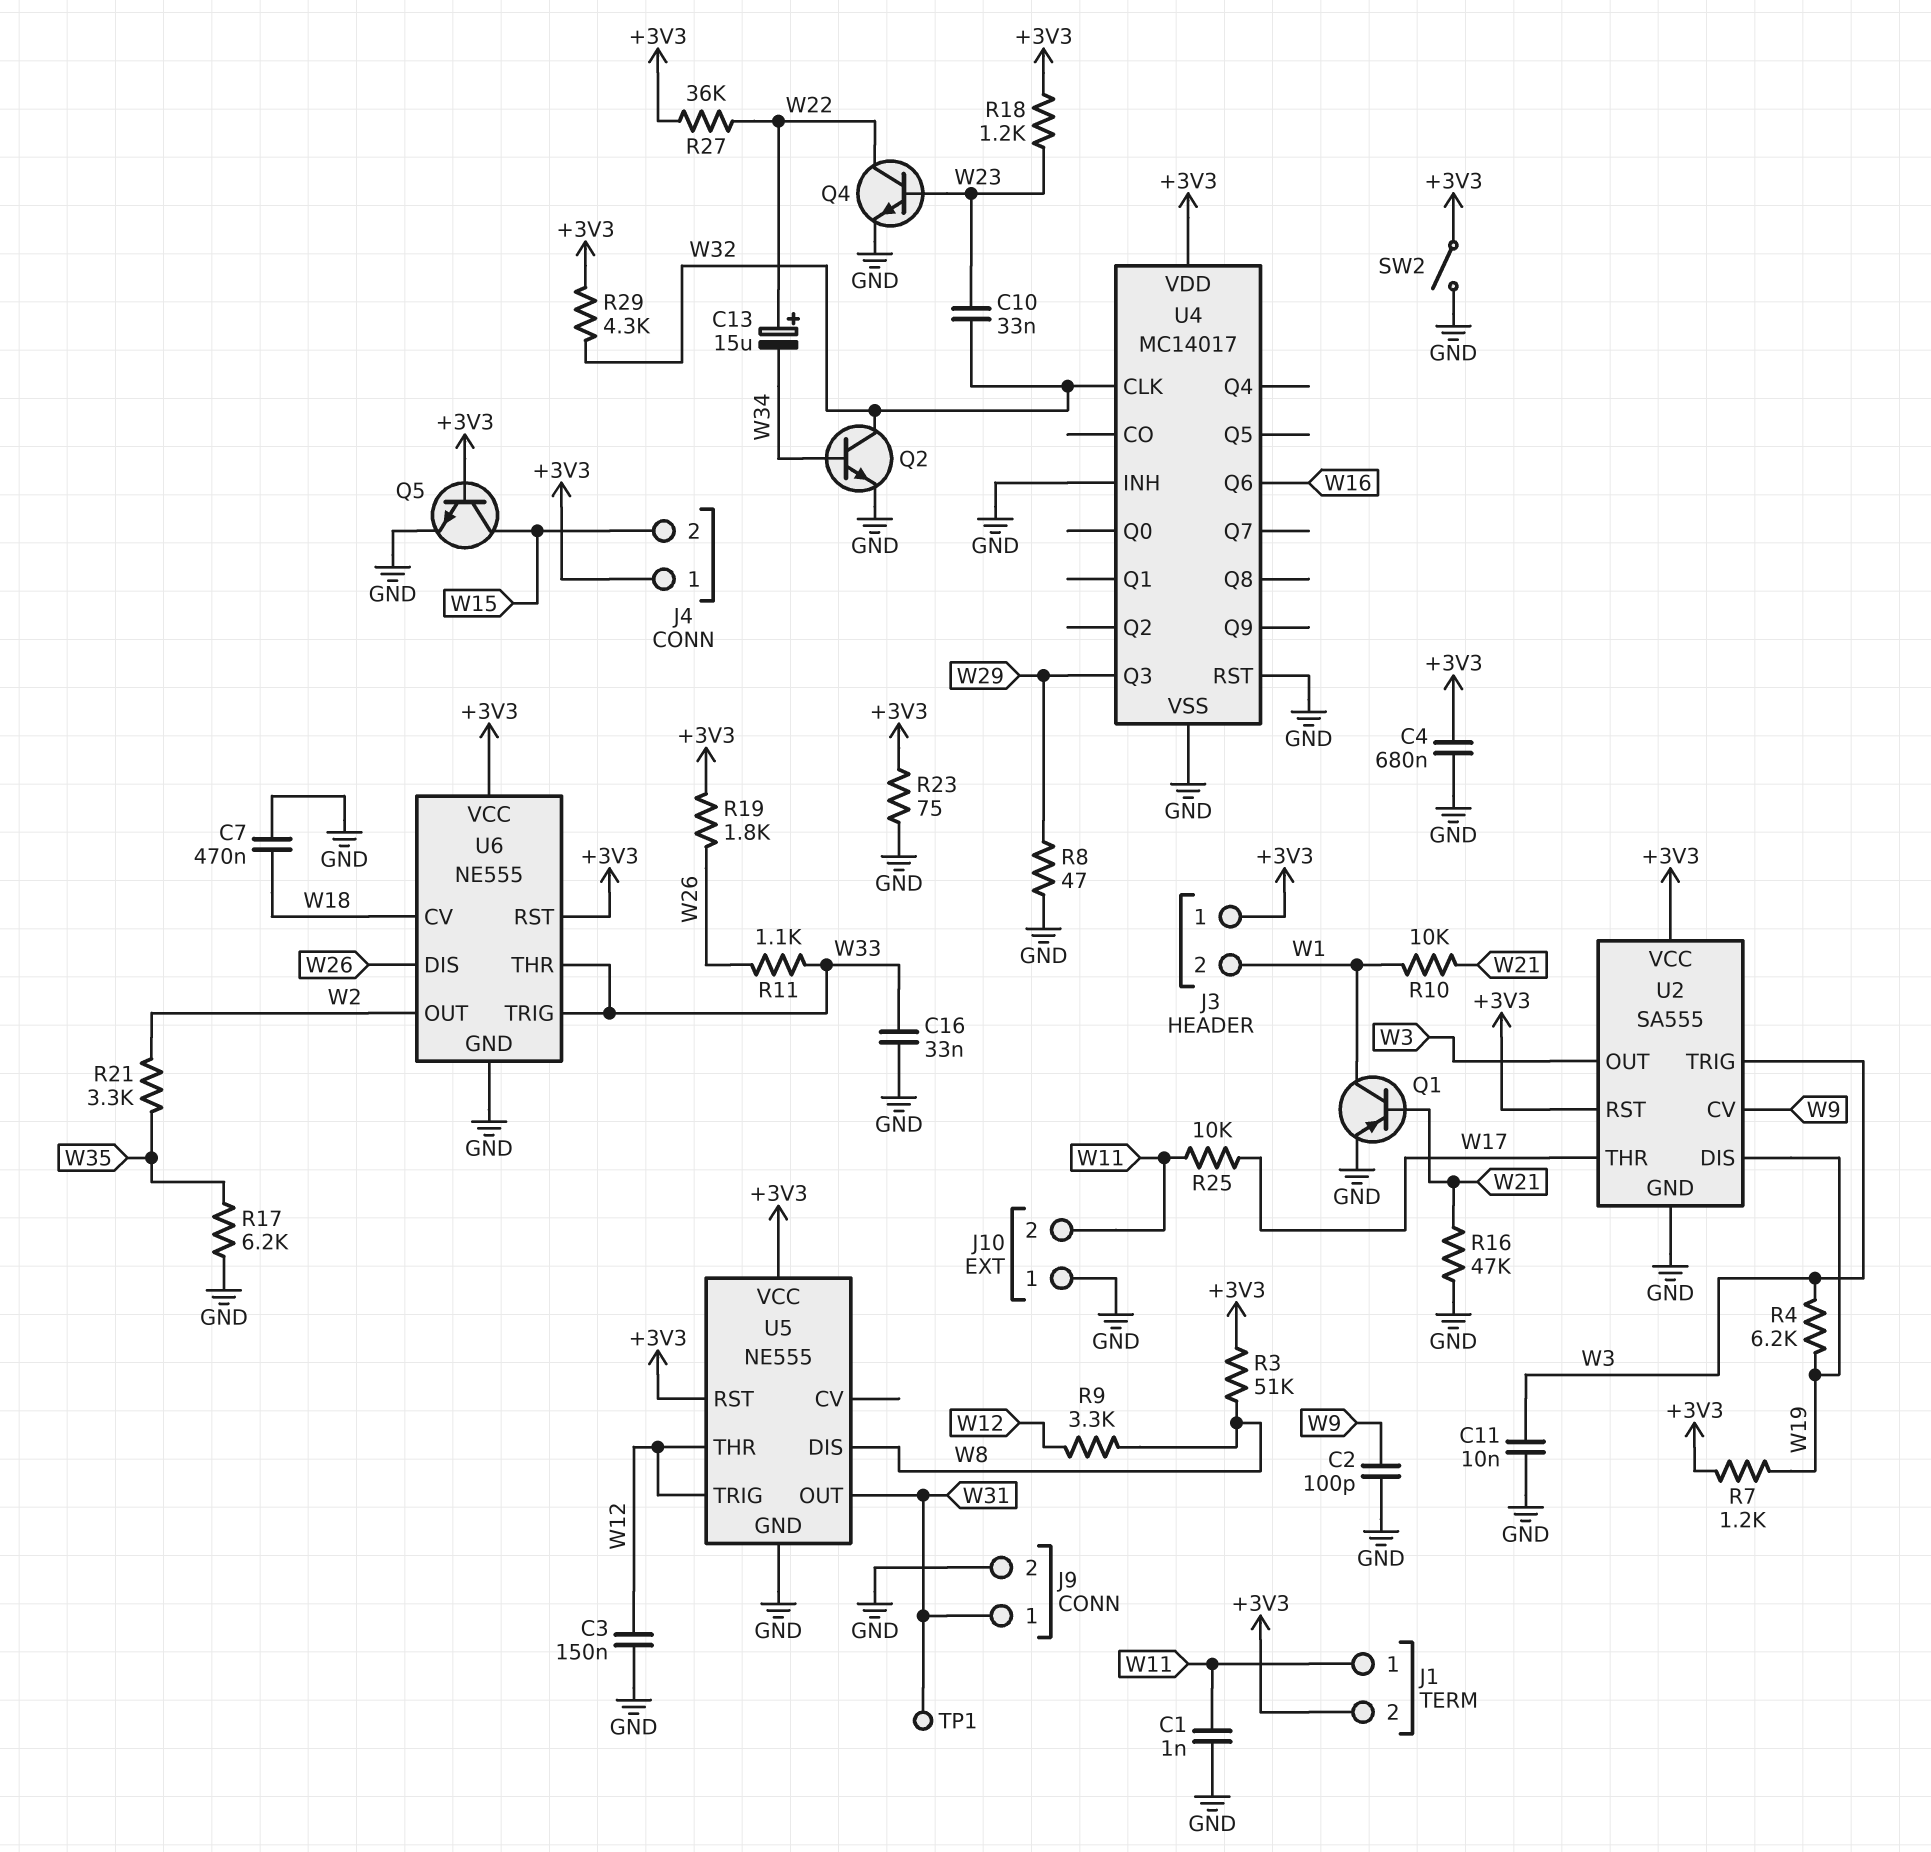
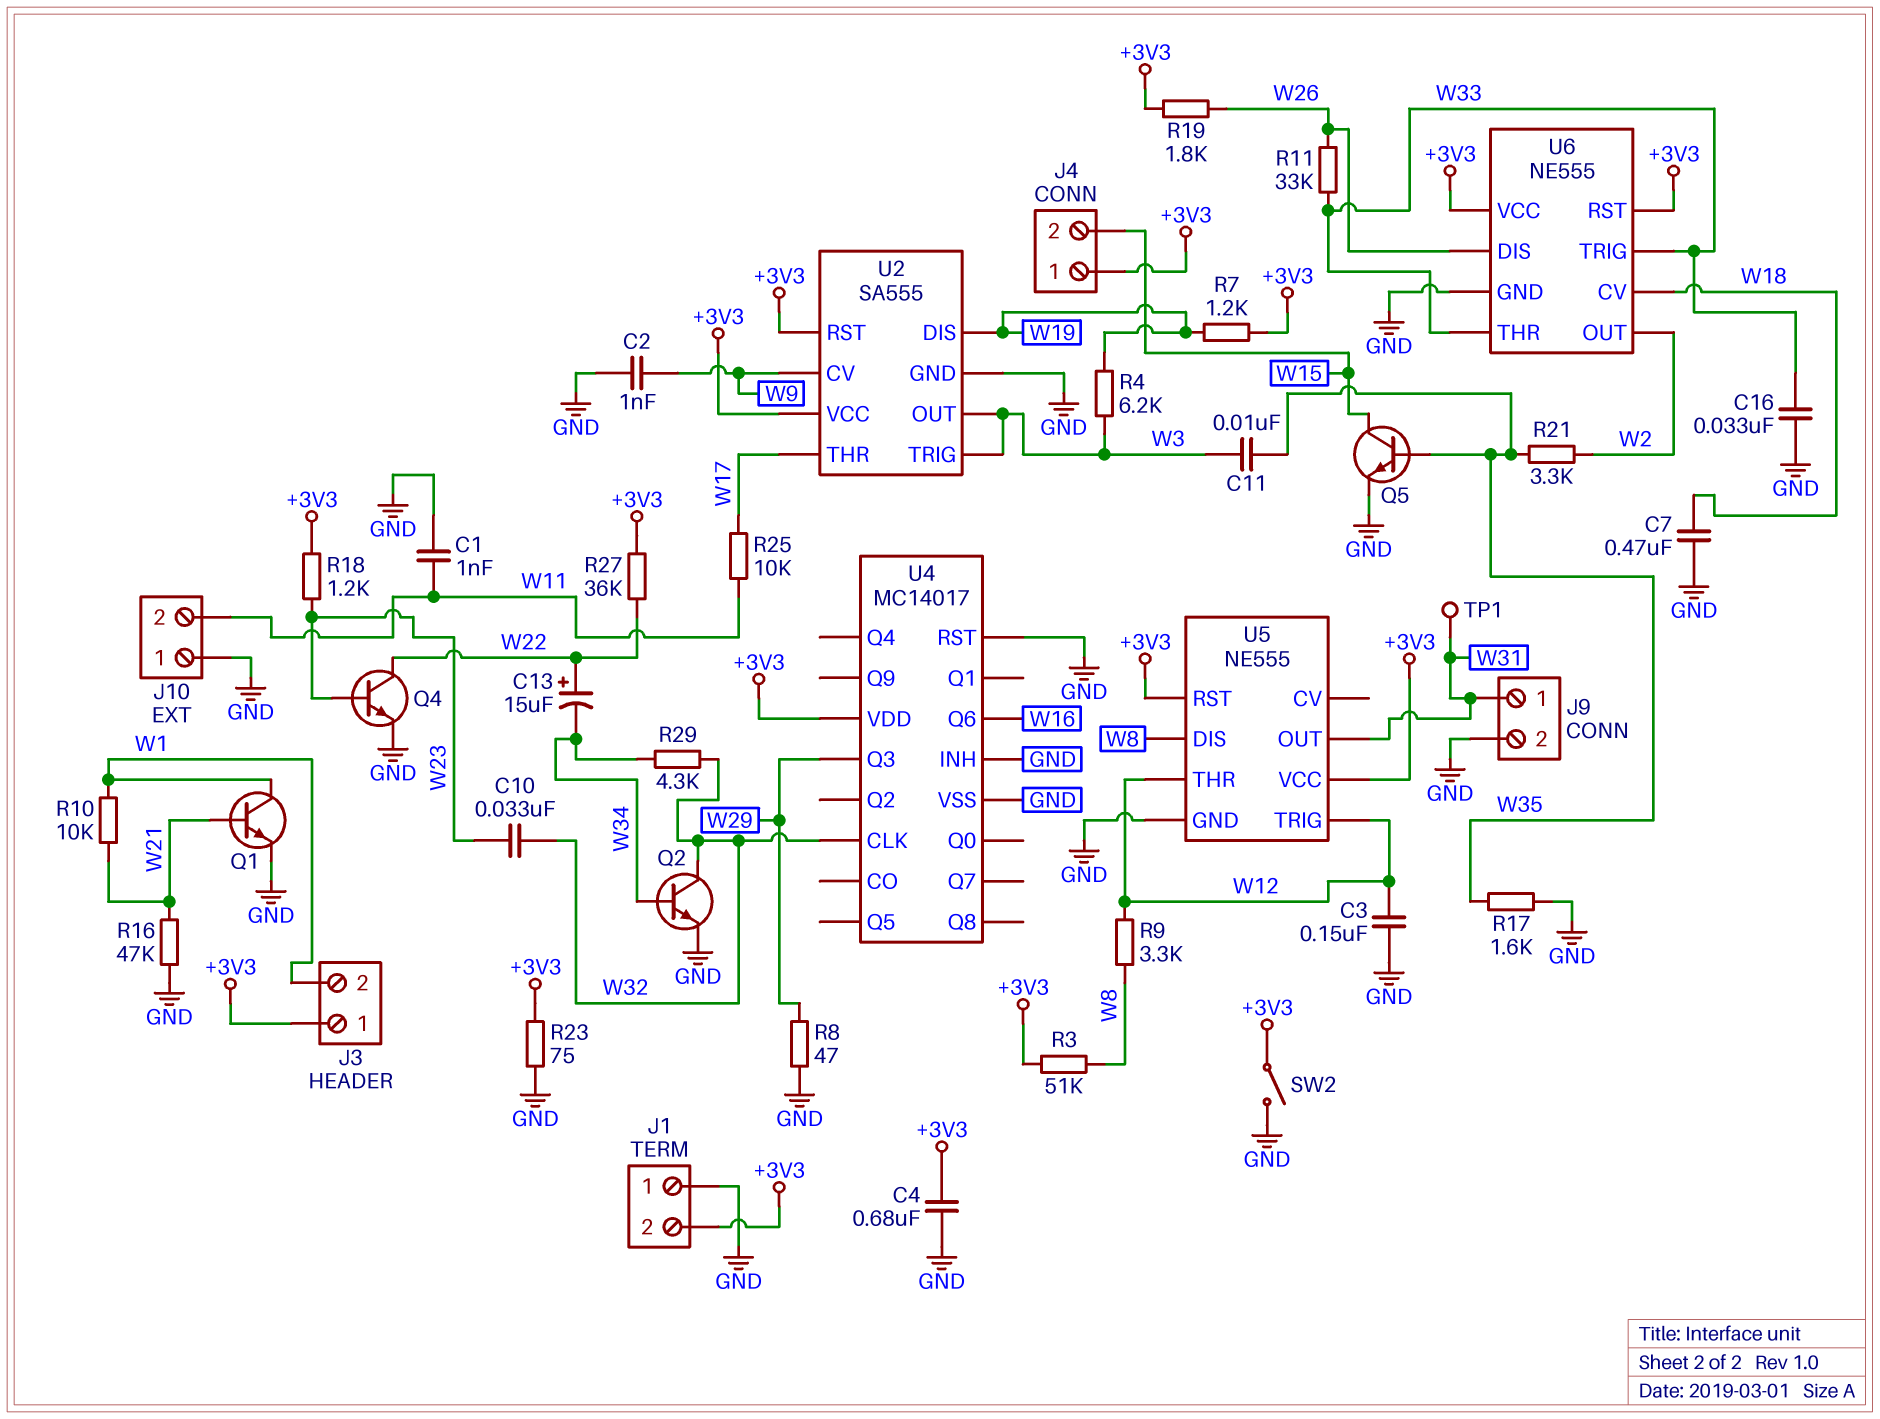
C2: 100pF (GND, W9) -> 1nF (GND, W9)
C11: 10nF (GND, W3) -> 10nF (W3, W35)
J1 pin 1: W11 -> GND
Q1: PNP (B W21, C W1, E GND) -> NPN (B W21, C W1, E GND)
Q5: NPN (B +3V3, C W15, E GND) -> NPN (B W35, C W15, E GND)
R11: 1.1k (W26, W33) -> 33k (W26, W33)
R17: 6.2k (GND, W35) -> 1.6k (GND, W35)
R29: 4.3k (+3V3, W32) -> 4.3k (W32, W34)

